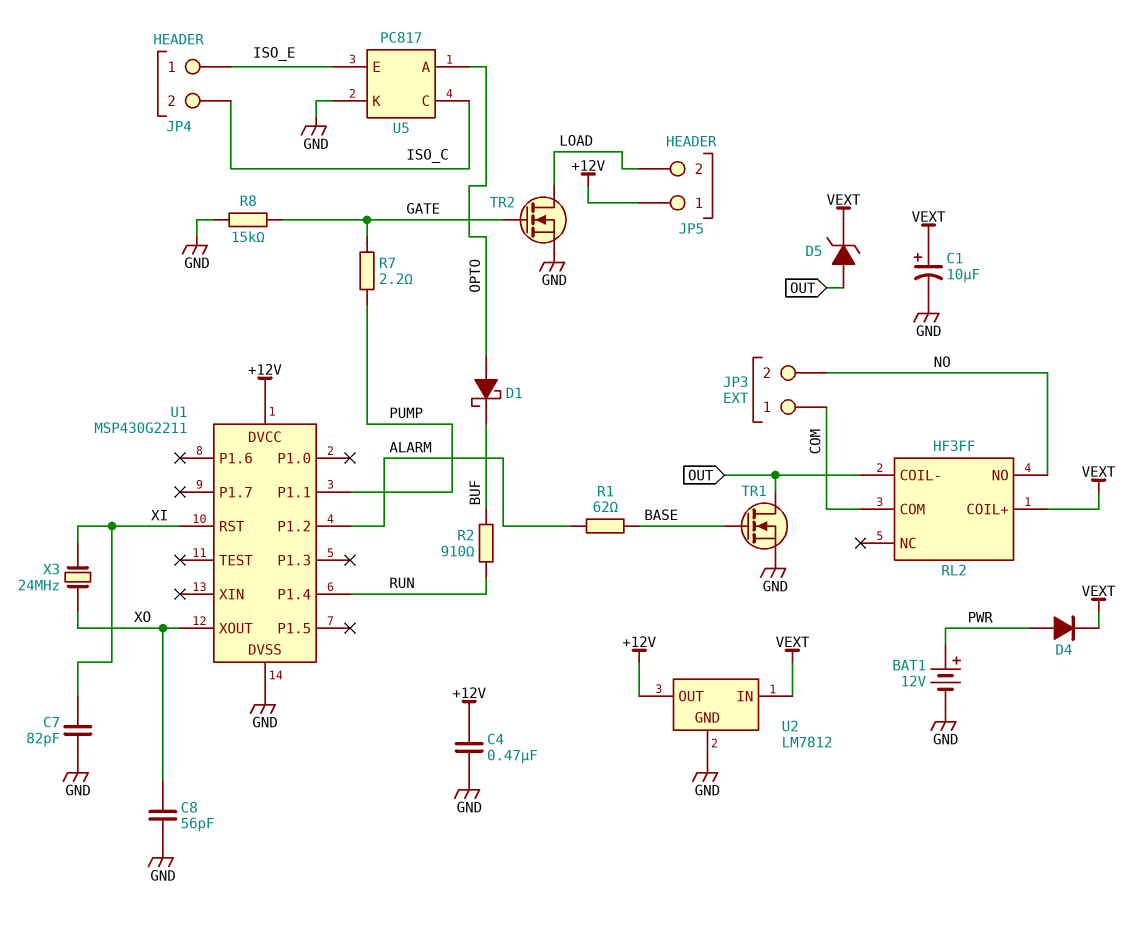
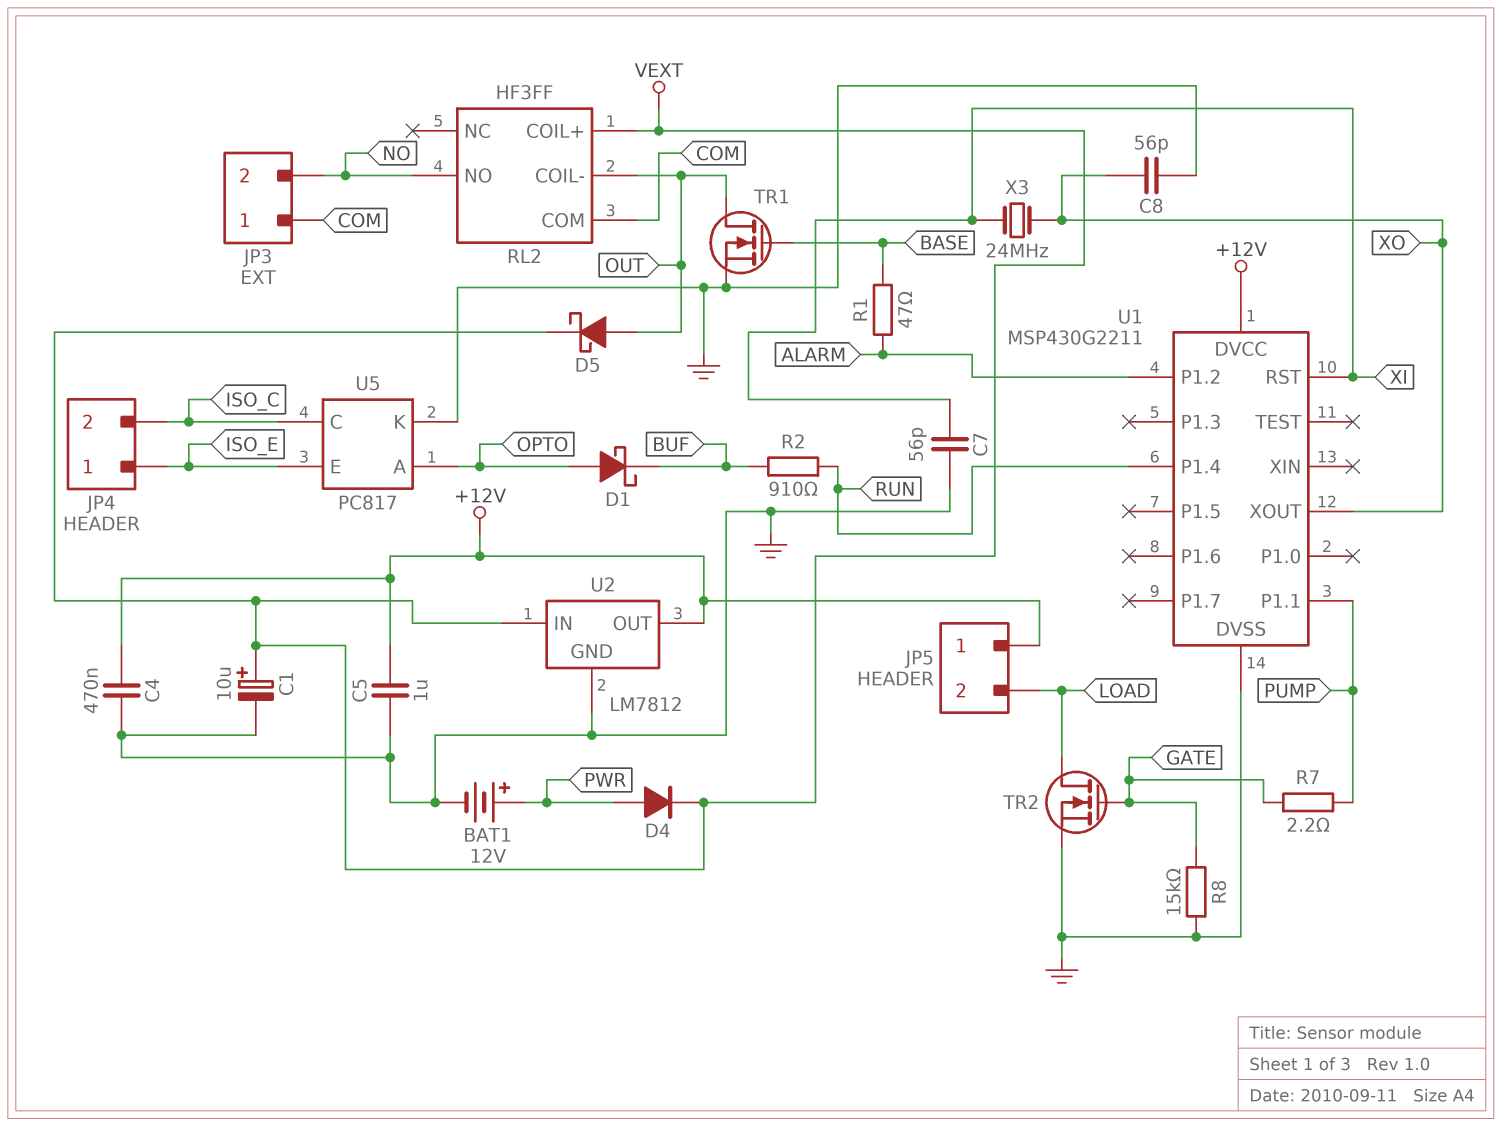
C5: none -> 1uF (+12V, GND)
C7: 82pF (GND, XI) -> 56pF (GND, XI)
D5: zener (A OUT, K VEXT) -> schottky (A OUT, K VEXT)
R1: 62 (ALARM, BASE) -> 47 (ALARM, BASE)

